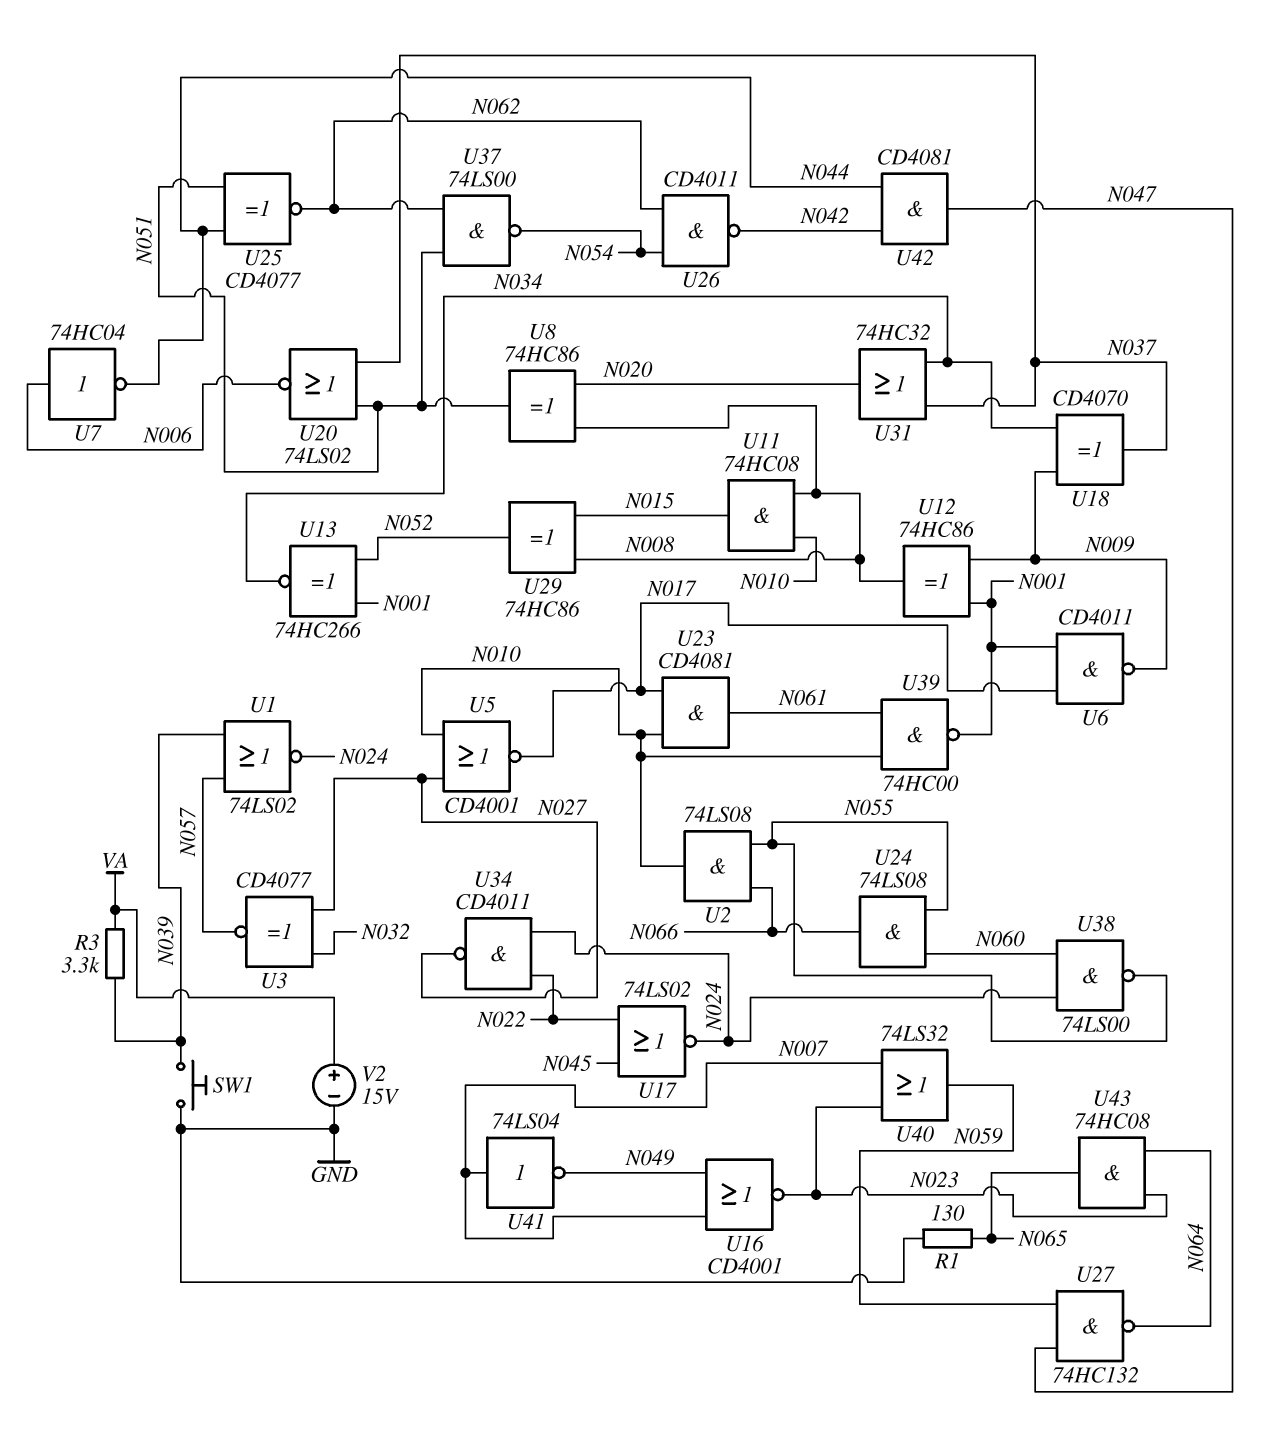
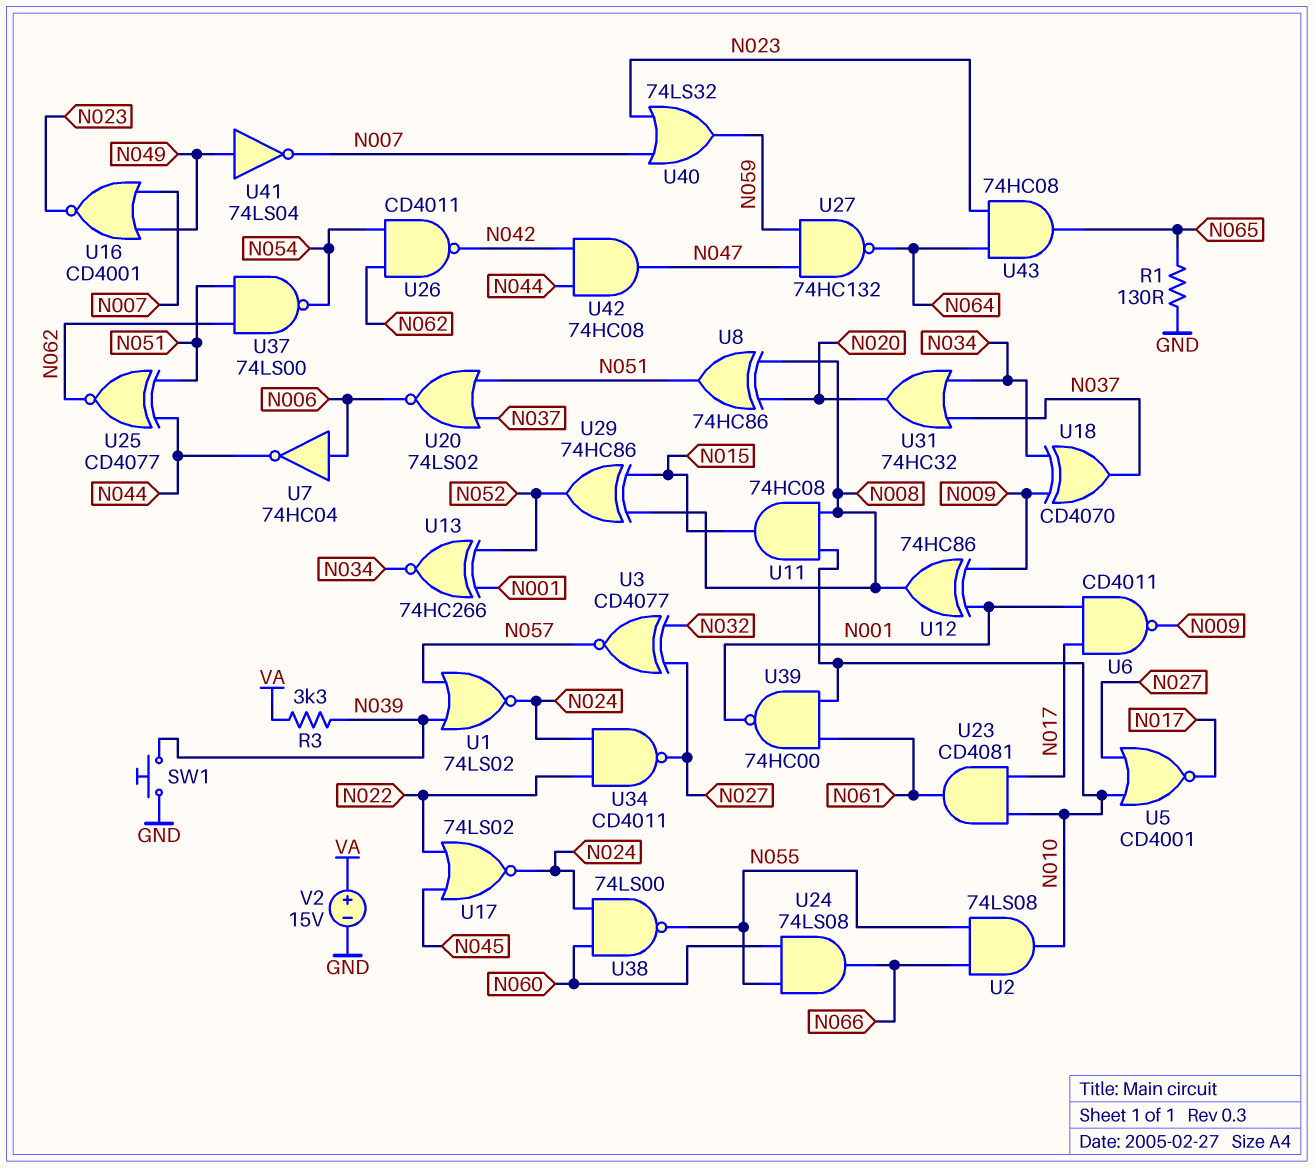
U41: NOT 74LS04 (in N007, out N049) -> NOT 74LS04 (in N049, out N007)
U42: AND CD4081 (in N042, in N044, out N047) -> AND 74HC08 (in N042, in N044, out N047)

